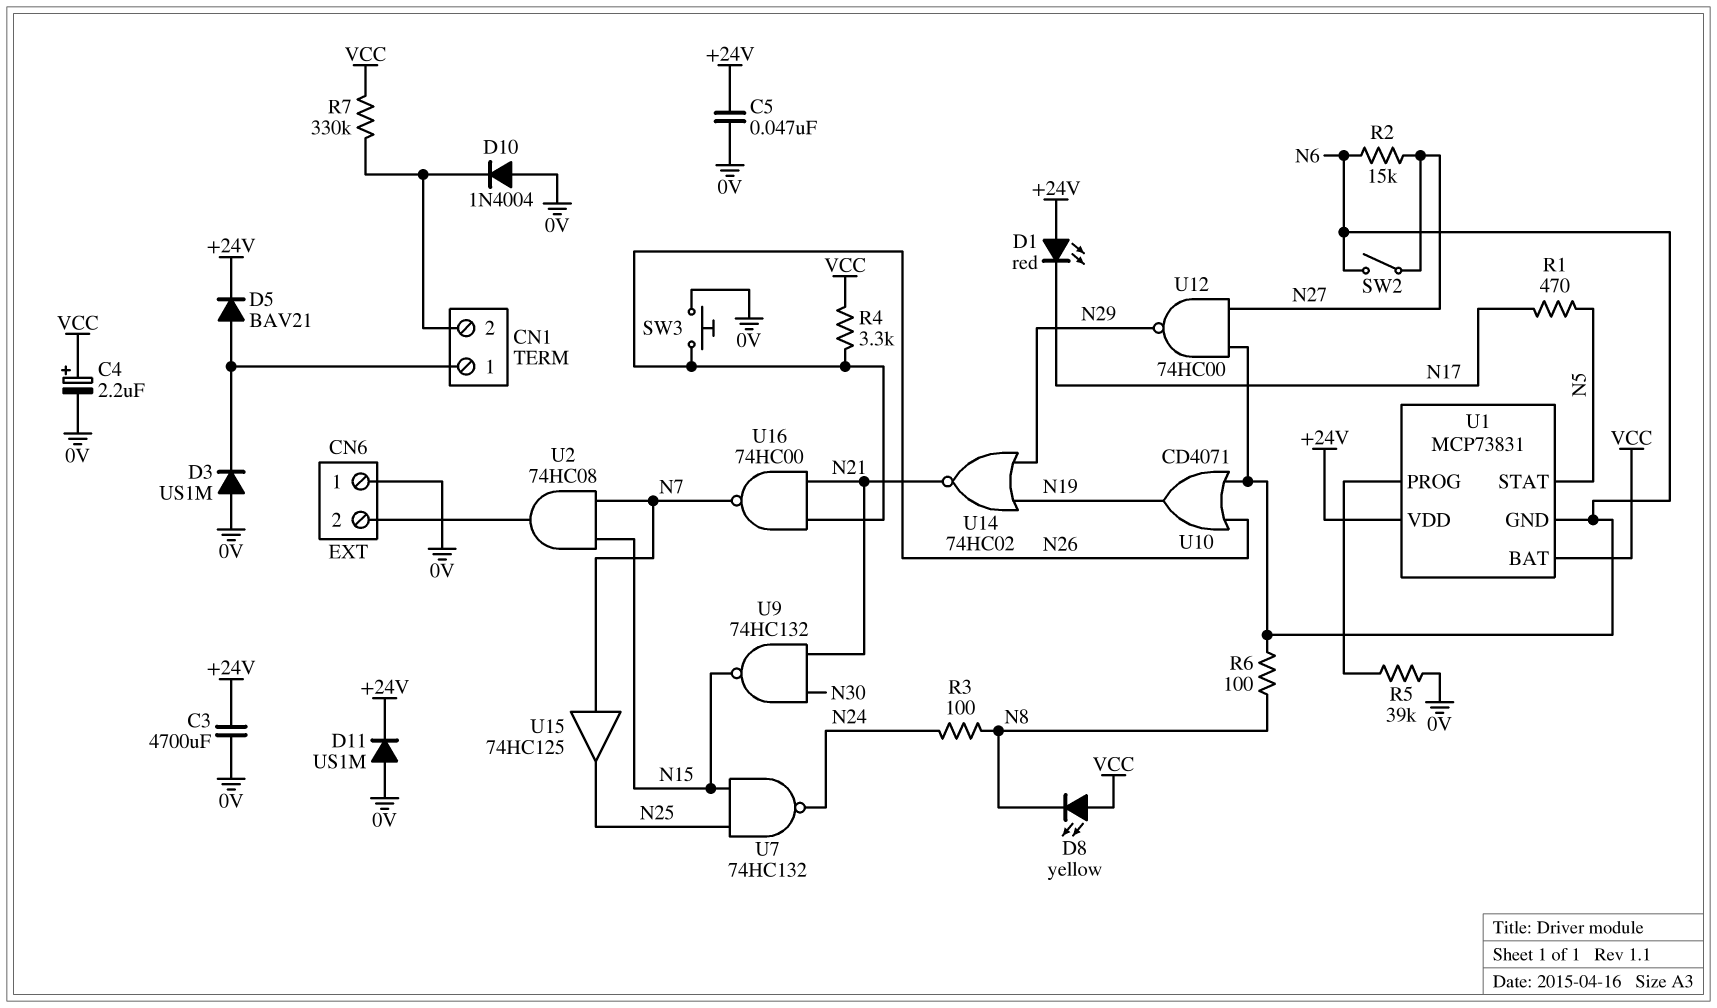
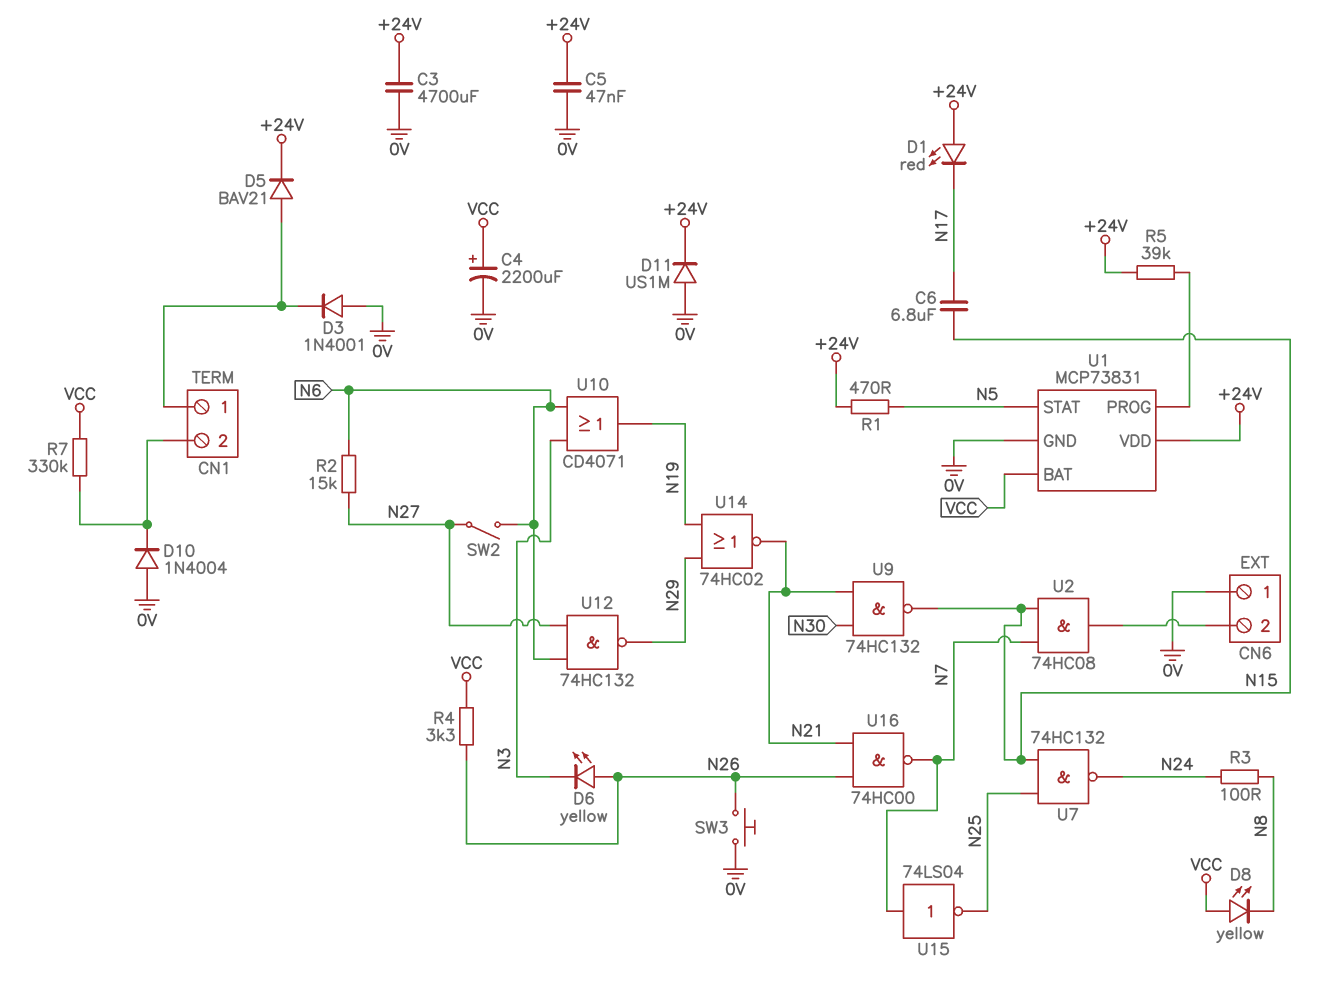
C4: 2.2uF (plus VCC, minus 0V) -> 2200uF (plus VCC, minus 0V)
C6: none -> 6.8uF (N15, N17)
D3: diode US1M (A 0V, K CN1/1) -> diode 1N4001 (A 0V, K CN1/1)
D6: none -> LED yellow (A N26, K N3)
R1: 470 (N5, N17) -> 470 (+24V, N5)
R5: 39k (0V, U1/PROG) -> 39k (+24V, U1/PROG)
R6: 100 (N6, N8) -> none
U1 pin GND: N6 -> 0V
U10: OR CD4071 (in N6, in N26, out N19) -> OR CD4071 (in N3, in N6, out N19)
U12: NAND 74HC00 (in N6, in N27, out N29) -> NAND 74HC132 (in N6, in N27, out N29)
U15: buffer 74HC125 (in N7, out N25) -> NOT 74LS04 (in N7, out N25)

